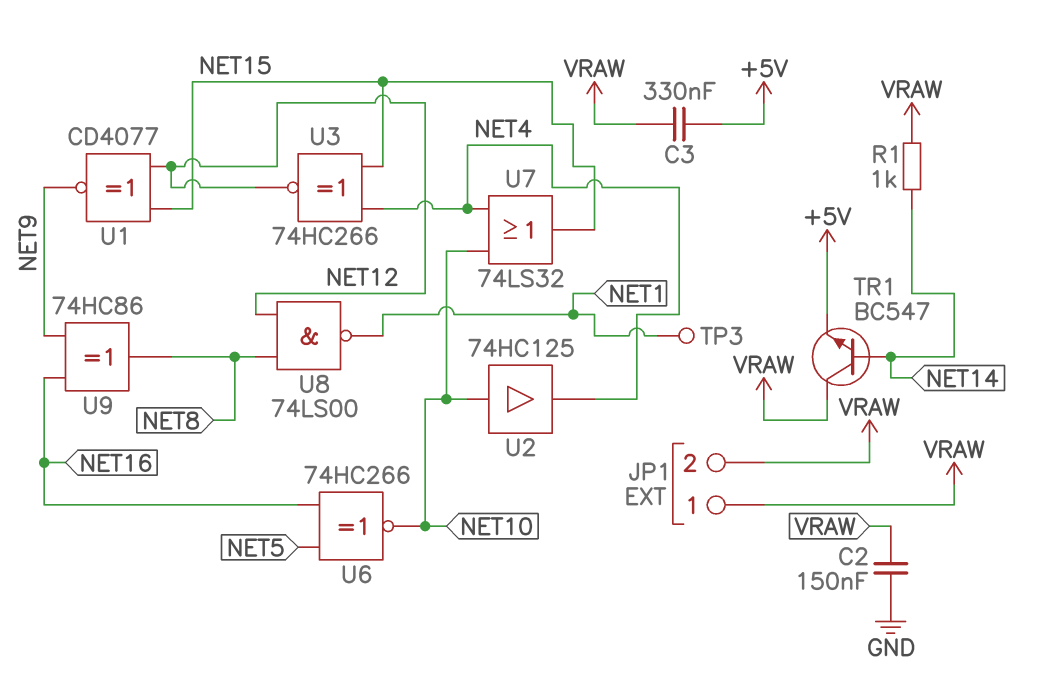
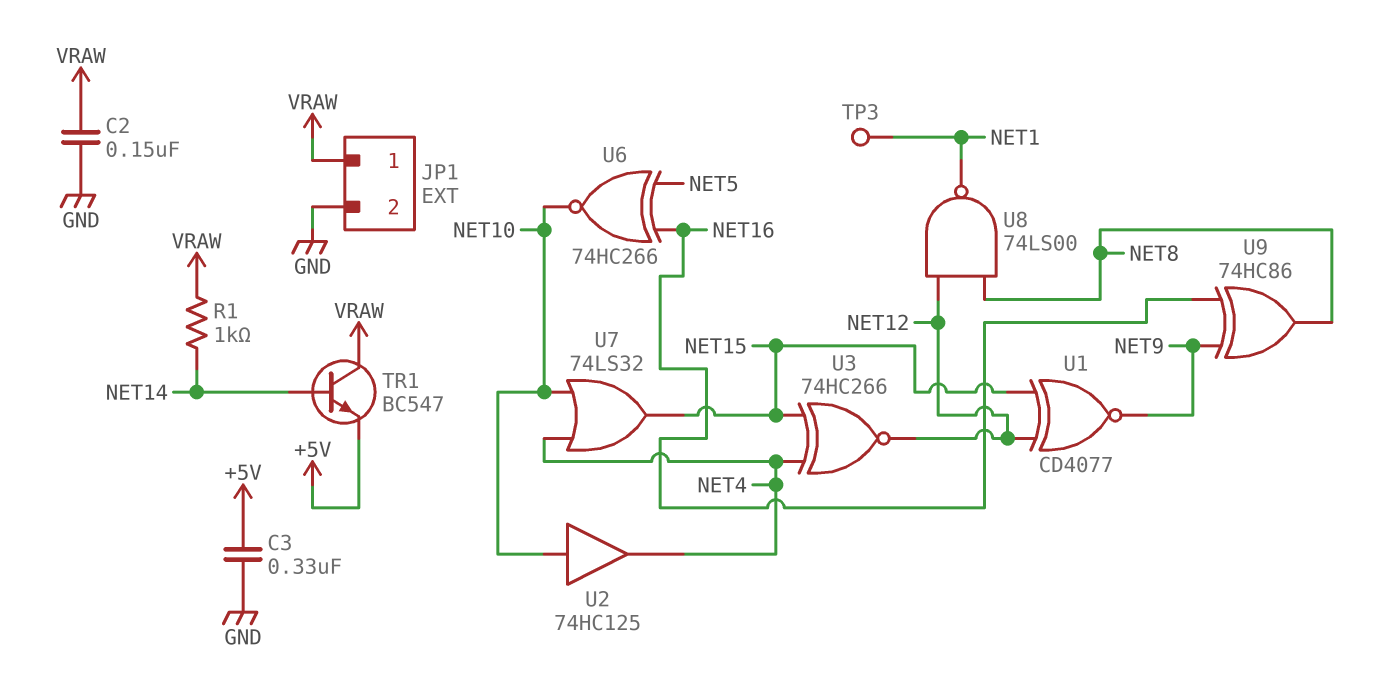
C3: 330nF (+5V, VRAW) -> 330nF (+5V, GND)
JP1 pin 2: VRAW -> GND

